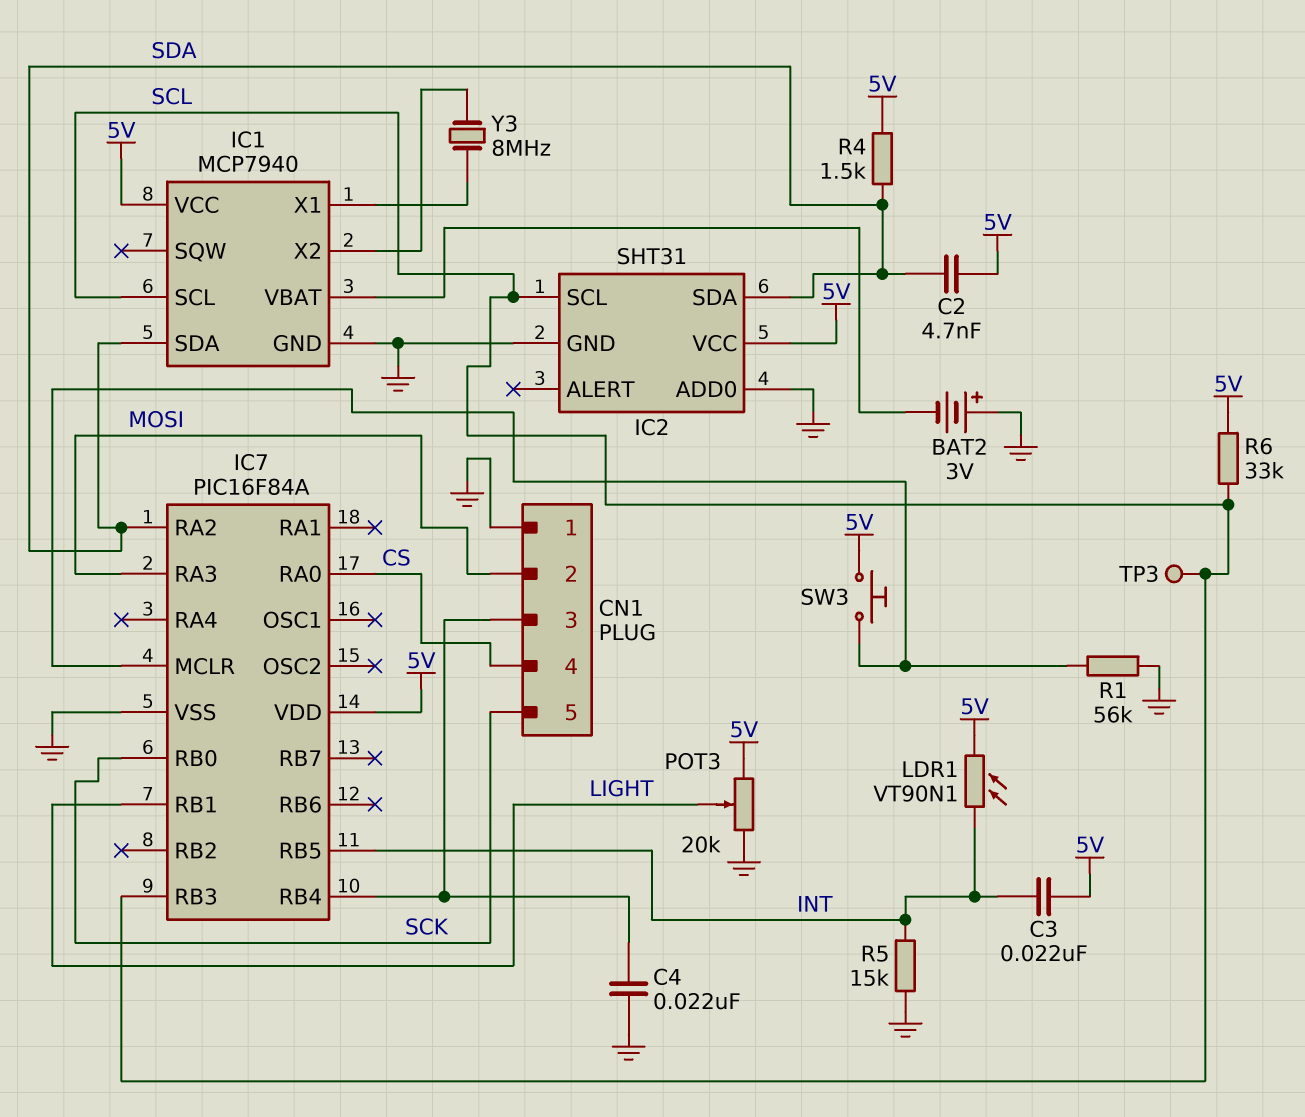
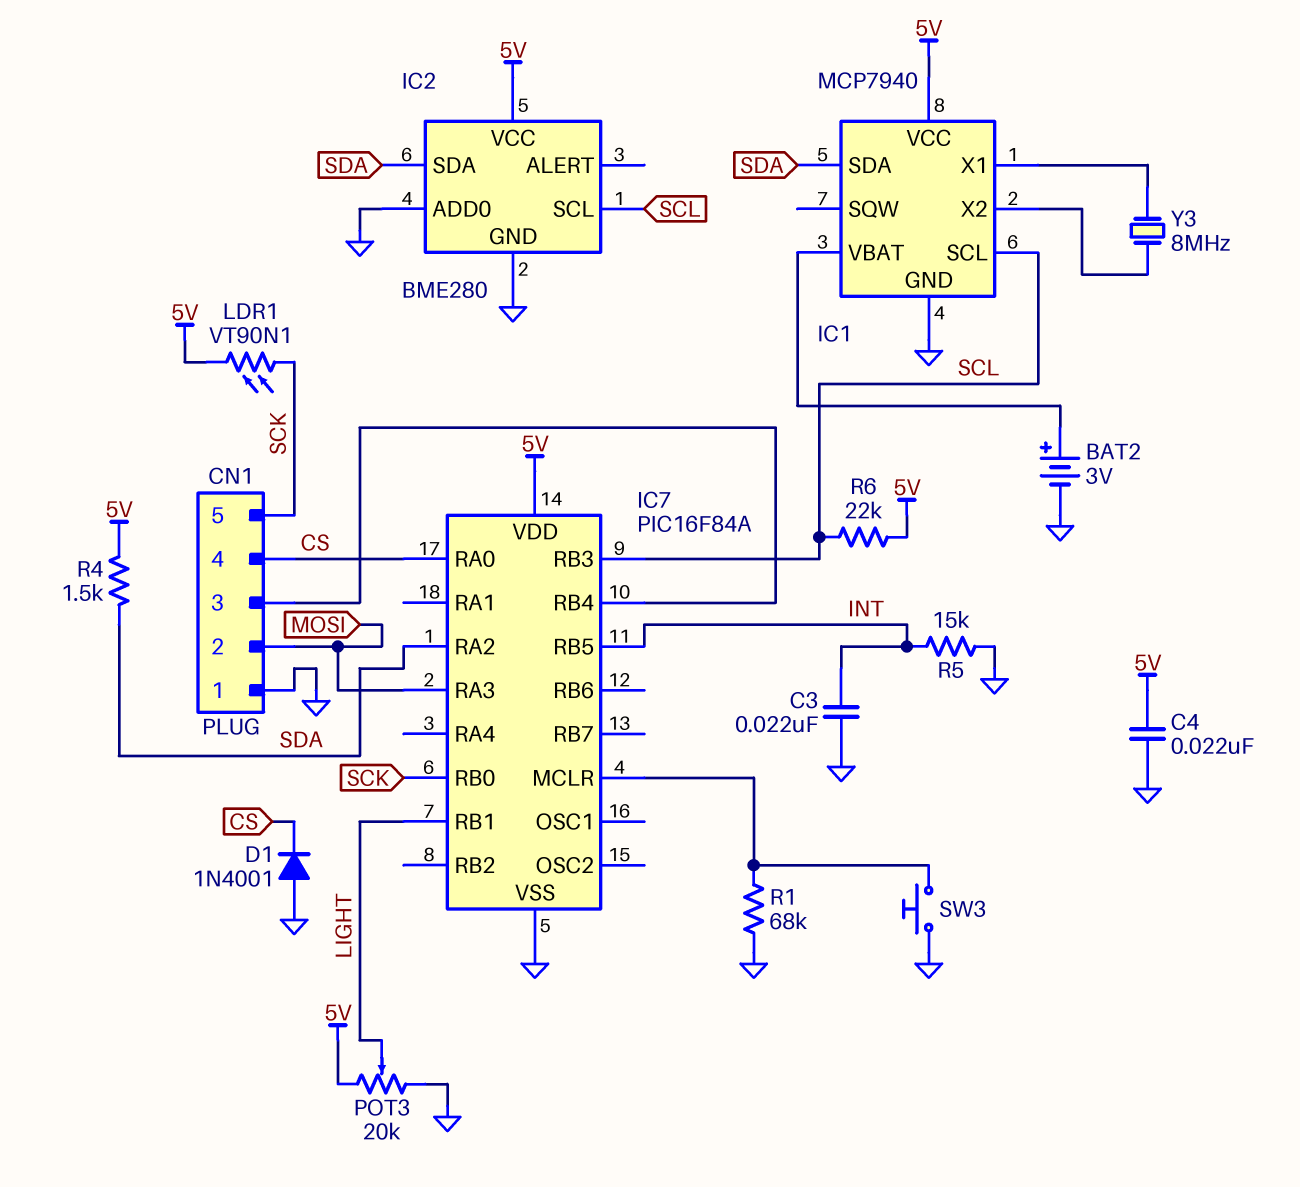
BAT2: 3V (plus GND, minus IC1/VBAT) -> 3V (plus IC1/VBAT, minus GND)
C2: 4.7nF (5V, SDA) -> none
C3: 22nF (5V, INT) -> 22nF (GND, INT)
C4: 22nF (CN1/3, GND) -> 22nF (5V, GND)
D1: none -> diode 1N4001 (A GND, K CS)
IC2: SHT31 -> BME280
LDR1: VT90N1 (5V, INT) -> VT90N1 (5V, SCK)
R1: 56k (GND, IC7/MCLR) -> 68k (GND, IC7/MCLR)
R6: 33k (5V, SCL) -> 22k (5V, SCL)
SW3: button (5V, IC7/MCLR) -> button (GND, IC7/MCLR)
TP3: test point (SCL) -> none

